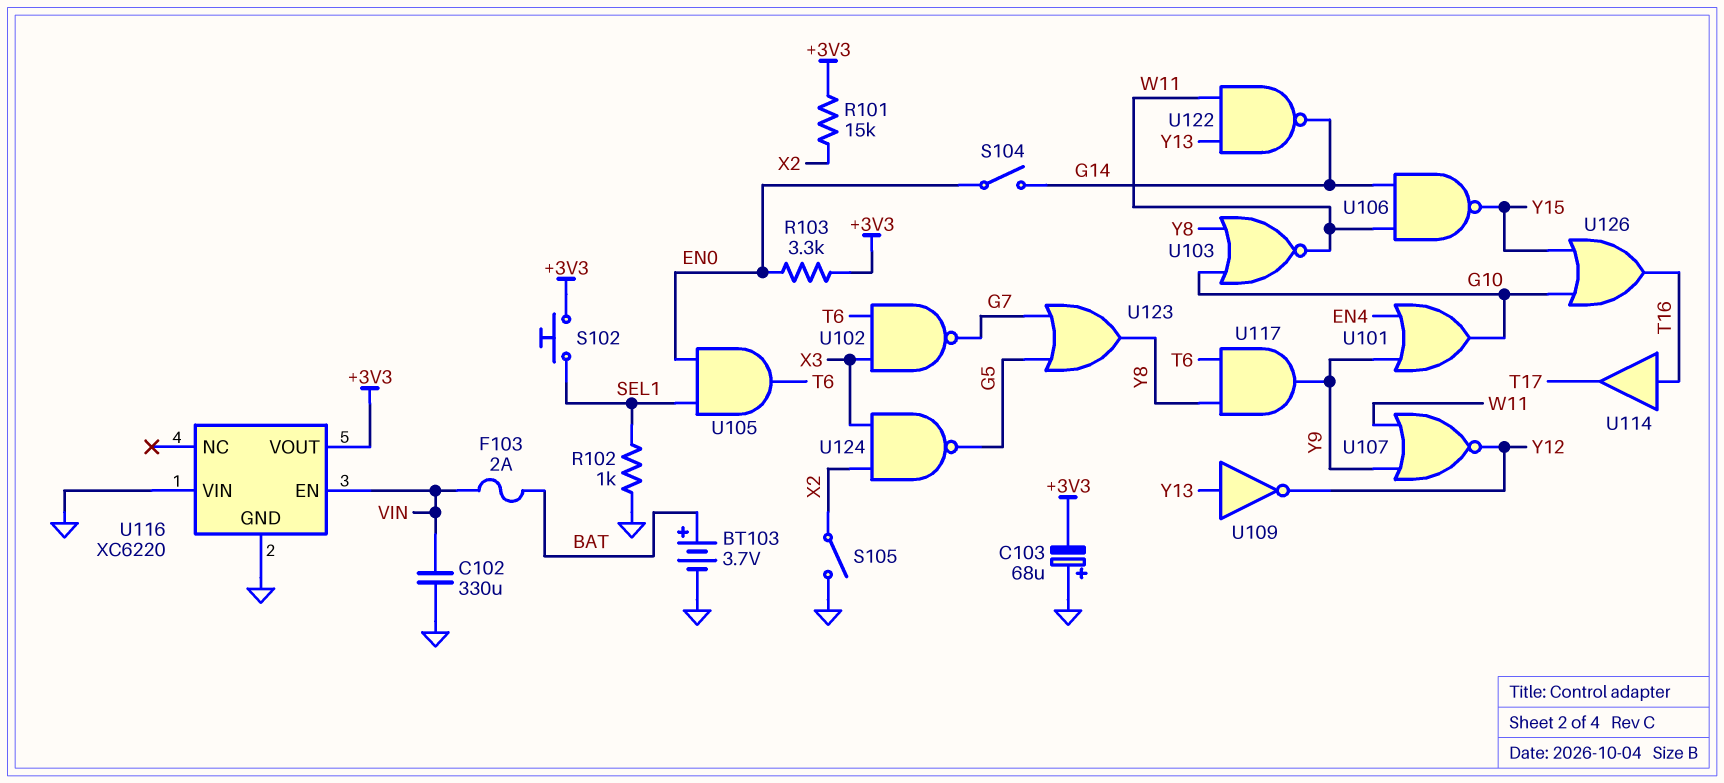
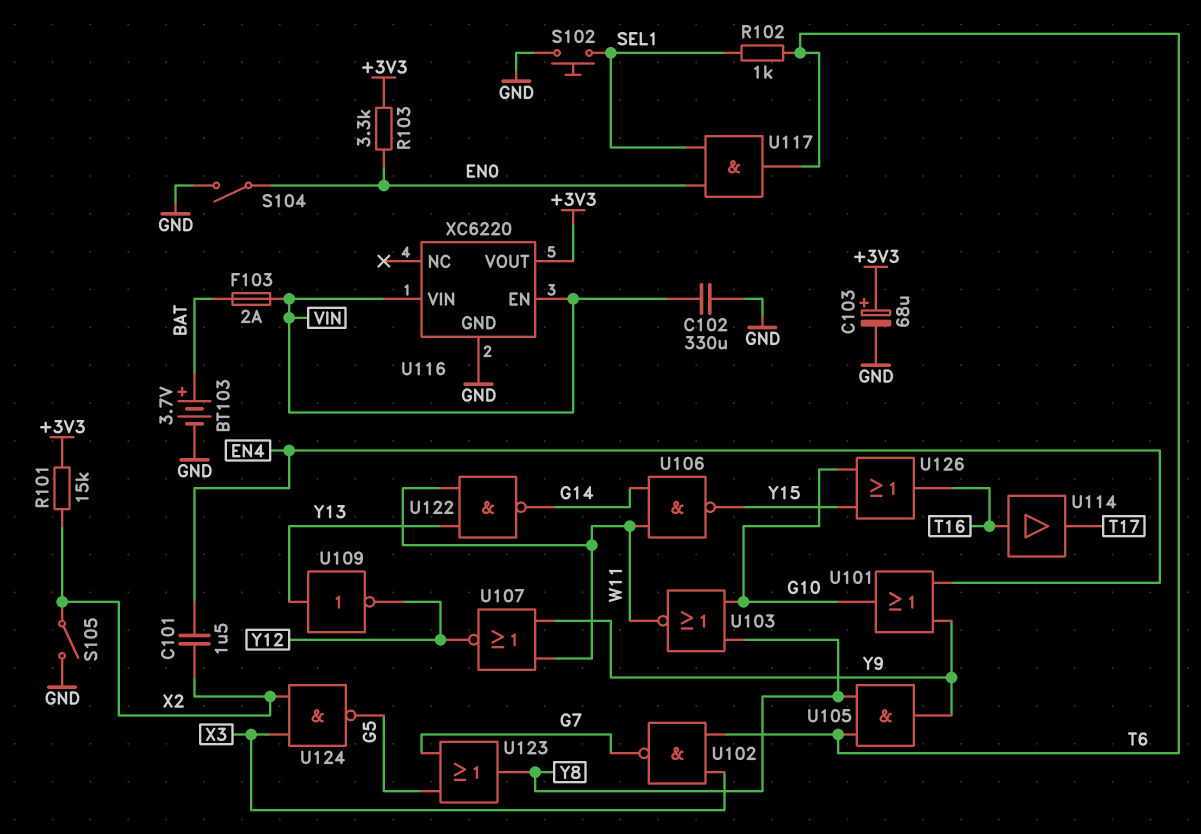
C101: none -> 1.5uF (EN4, X2)
C103: 68uF (plus GND, minus +3V3) -> 68uF (plus +3V3, minus GND)
R102: 1k (GND, SEL1) -> 1k (SEL1, T6)
S102: button (+3V3, SEL1) -> button (GND, SEL1)
S104: switch (EN0, G14) -> switch (EN0, GND)
U105: AND (in EN0, in SEL1, out T6) -> AND (in T6, in Y8, out Y9)
U116 pin VIN: GND -> VIN
U117: AND (in T6, in Y8, out Y9) -> AND (in EN0, in SEL1, out T6)

